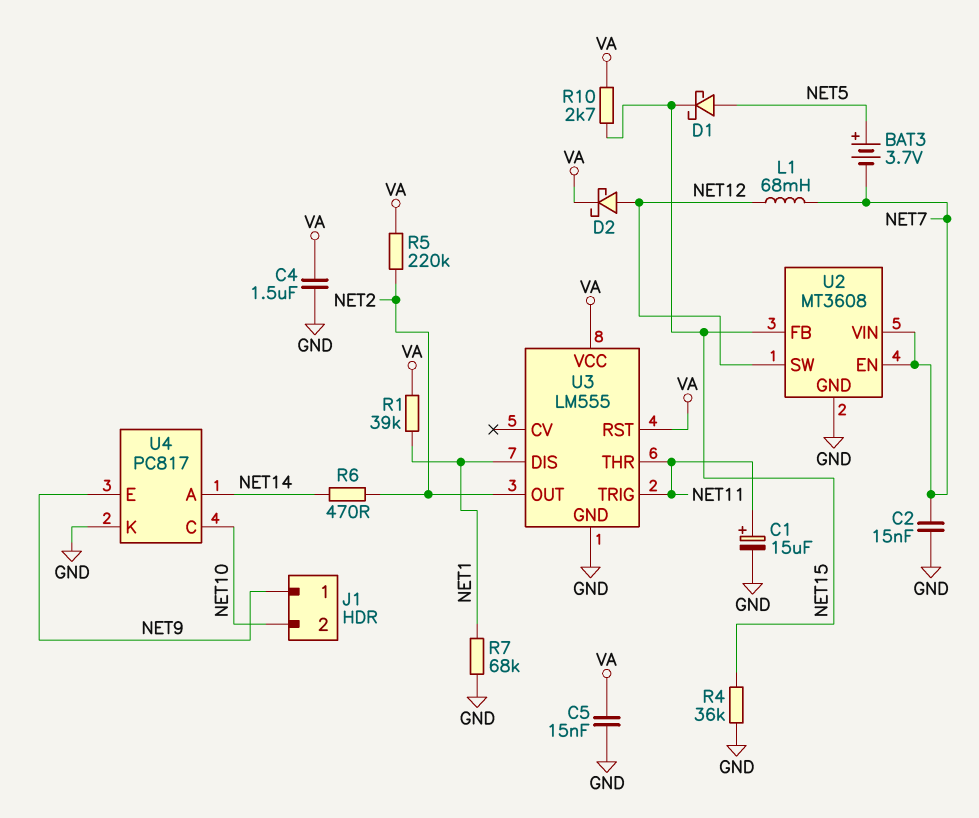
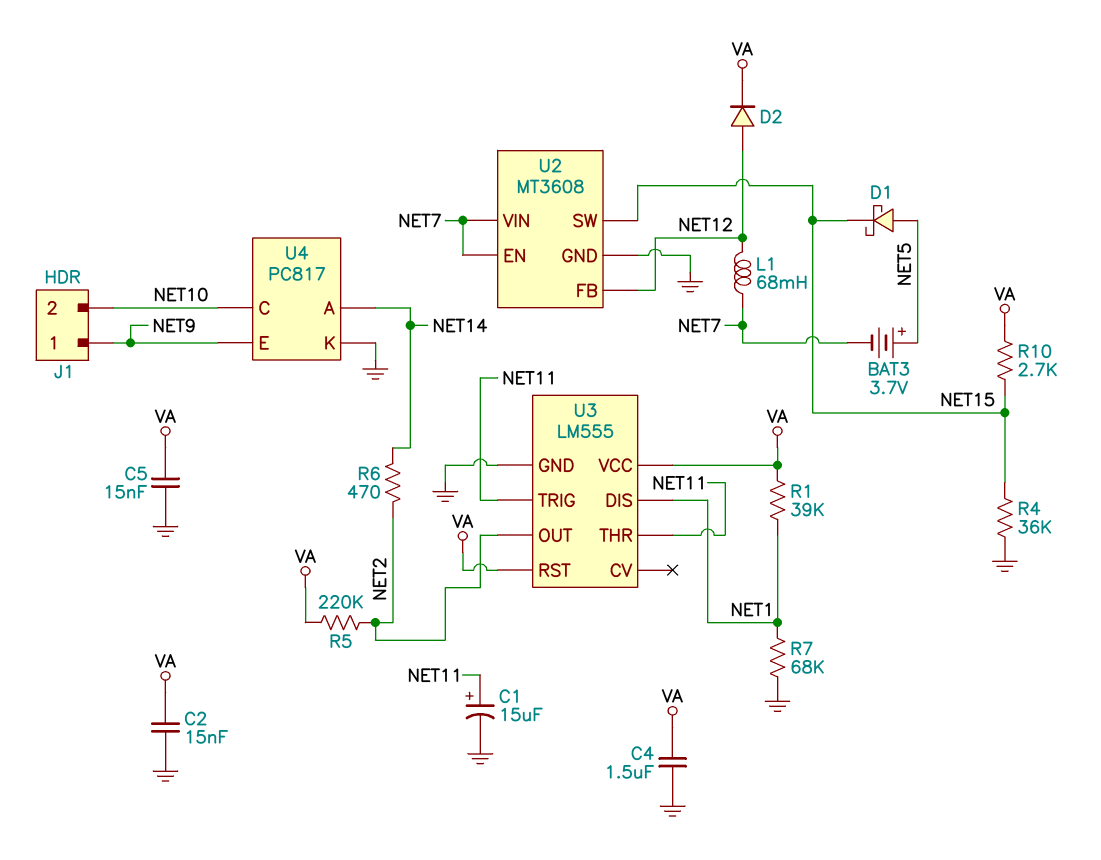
C2: 15nF (GND, NET7) -> 15nF (GND, VA)
D2: schottky (A NET12, K VA) -> diode (A NET12, K VA)
U2 pin FB: NET15 -> NET12
U2 pin SW: NET12 -> NET15

